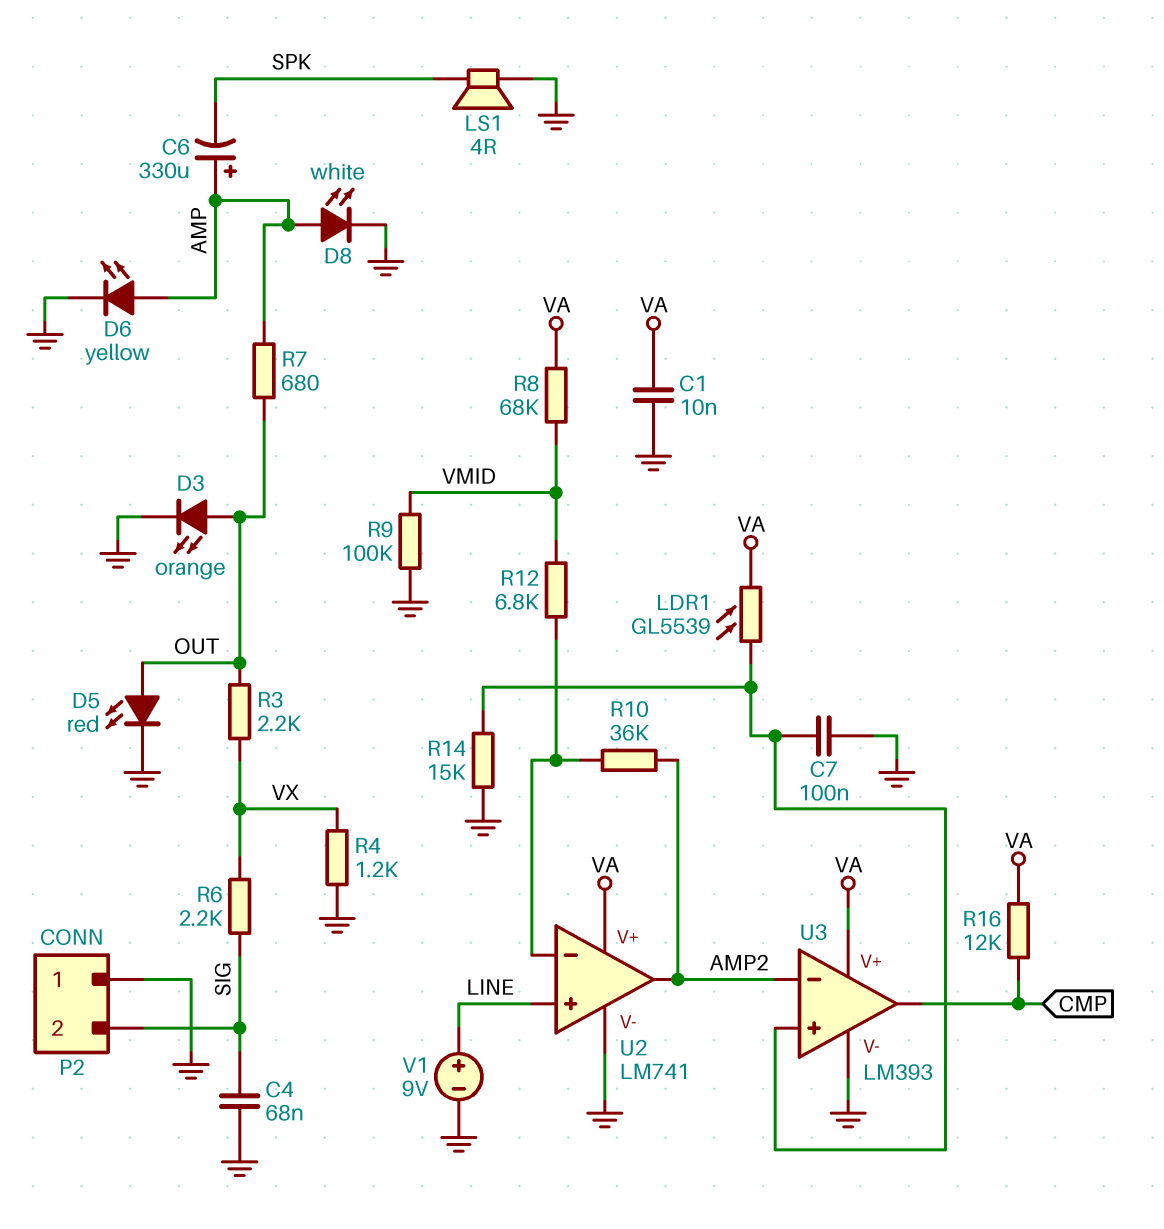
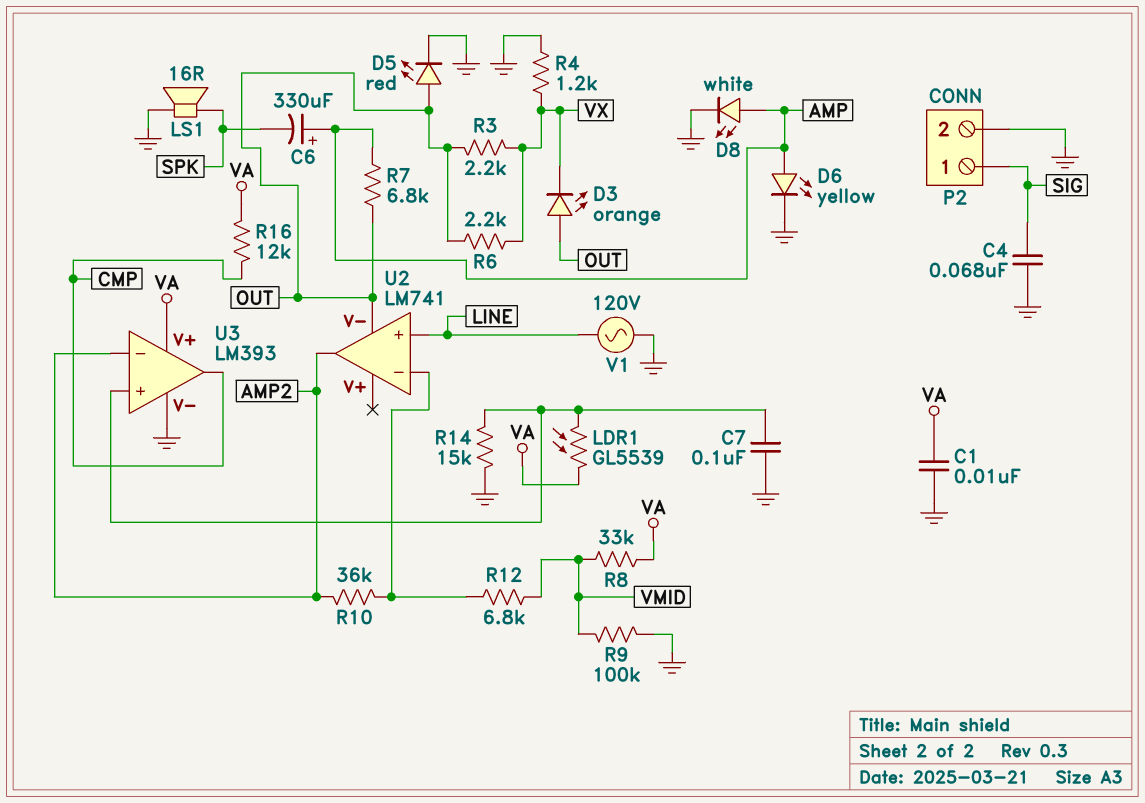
D3: LED orange (A OUT, K GND) -> LED orange (A OUT, K VX)
LS1: speaker 4R (GND, SPK) -> speaker 16R (GND, SPK)
P2 pin 1: GND -> SIG
P2 pin 2: SIG -> GND
R6: 2.2k (SIG, VX) -> 2.2k (OUT, VX)
R7: 680 (AMP, OUT) -> 6.8k (AMP, OUT)
R8: 68k (VA, VMID) -> 33k (VA, VMID)
U2 pin V+: VA -> none
U2 pin V-: GND -> OUT
V1: 9V (plus LINE, minus GND) -> AC 120V (GND, LINE)

